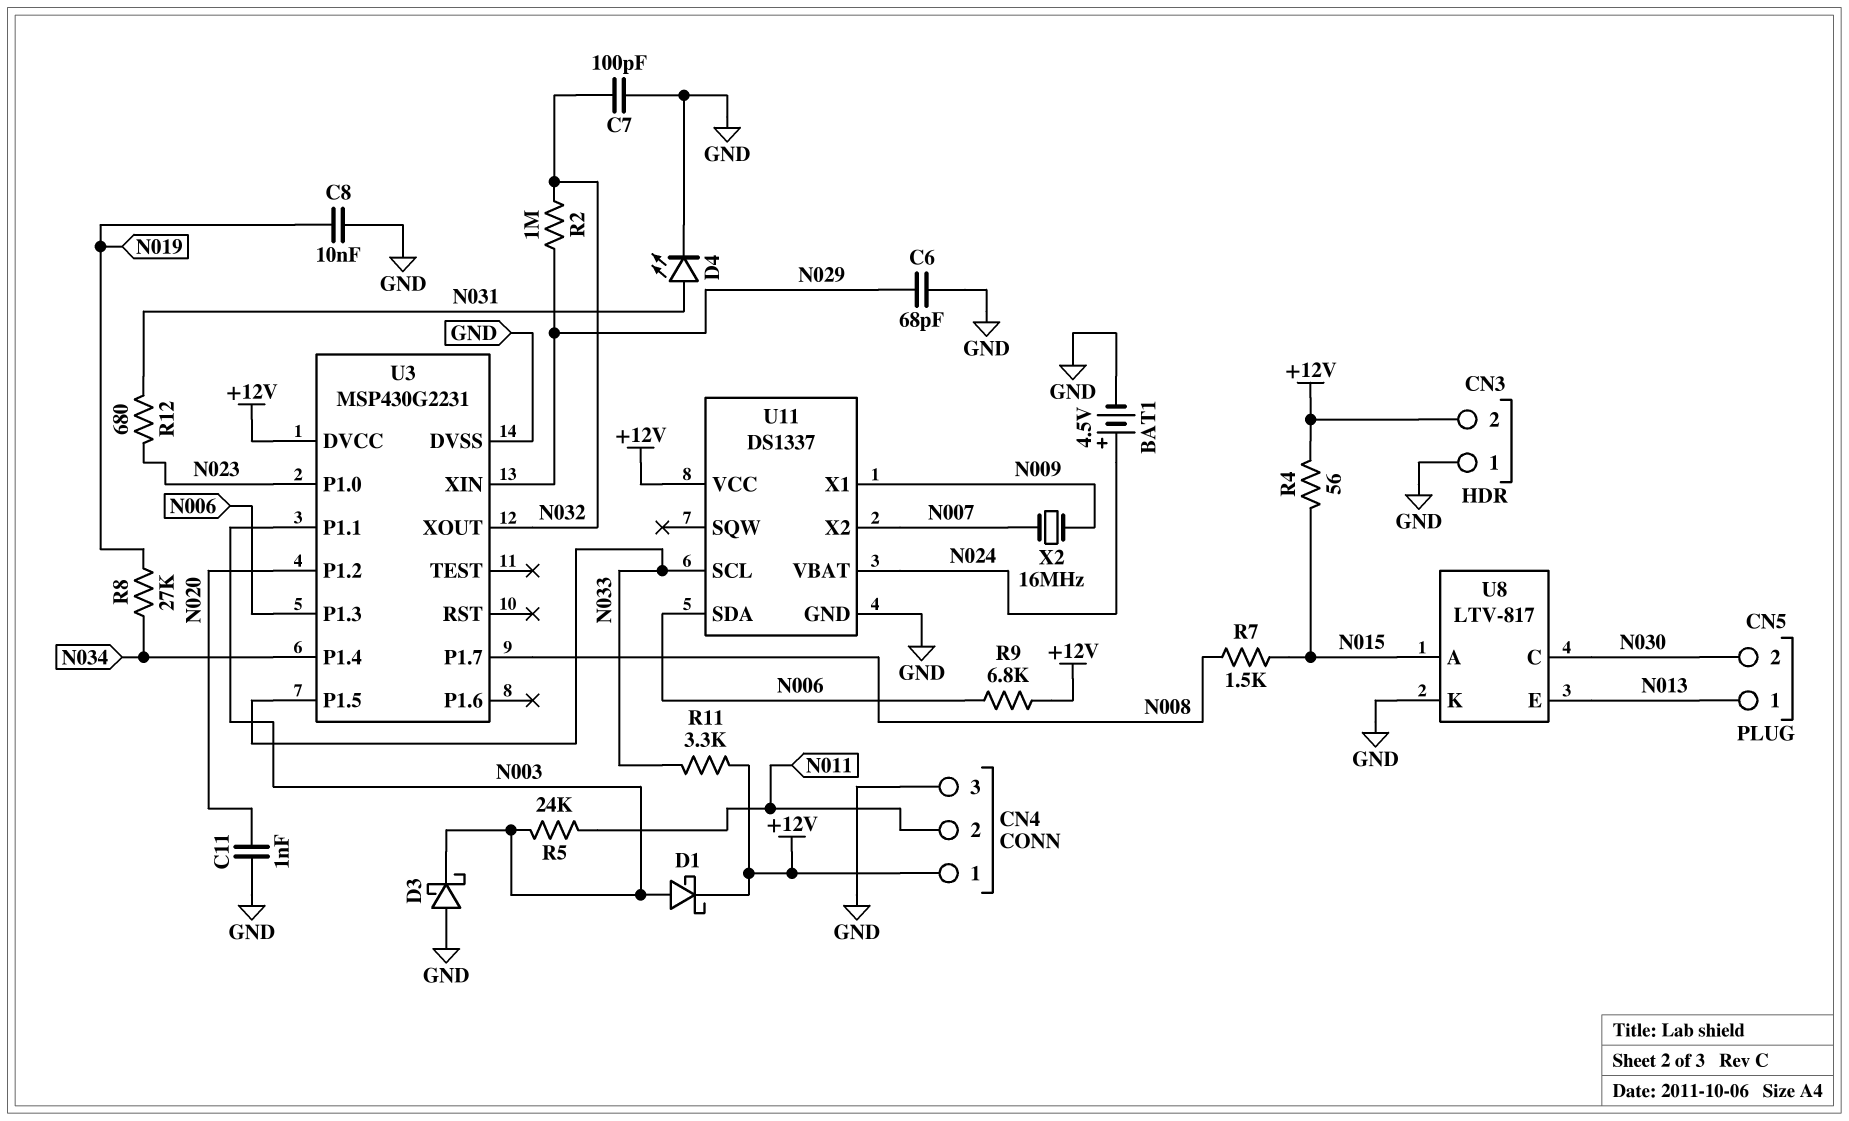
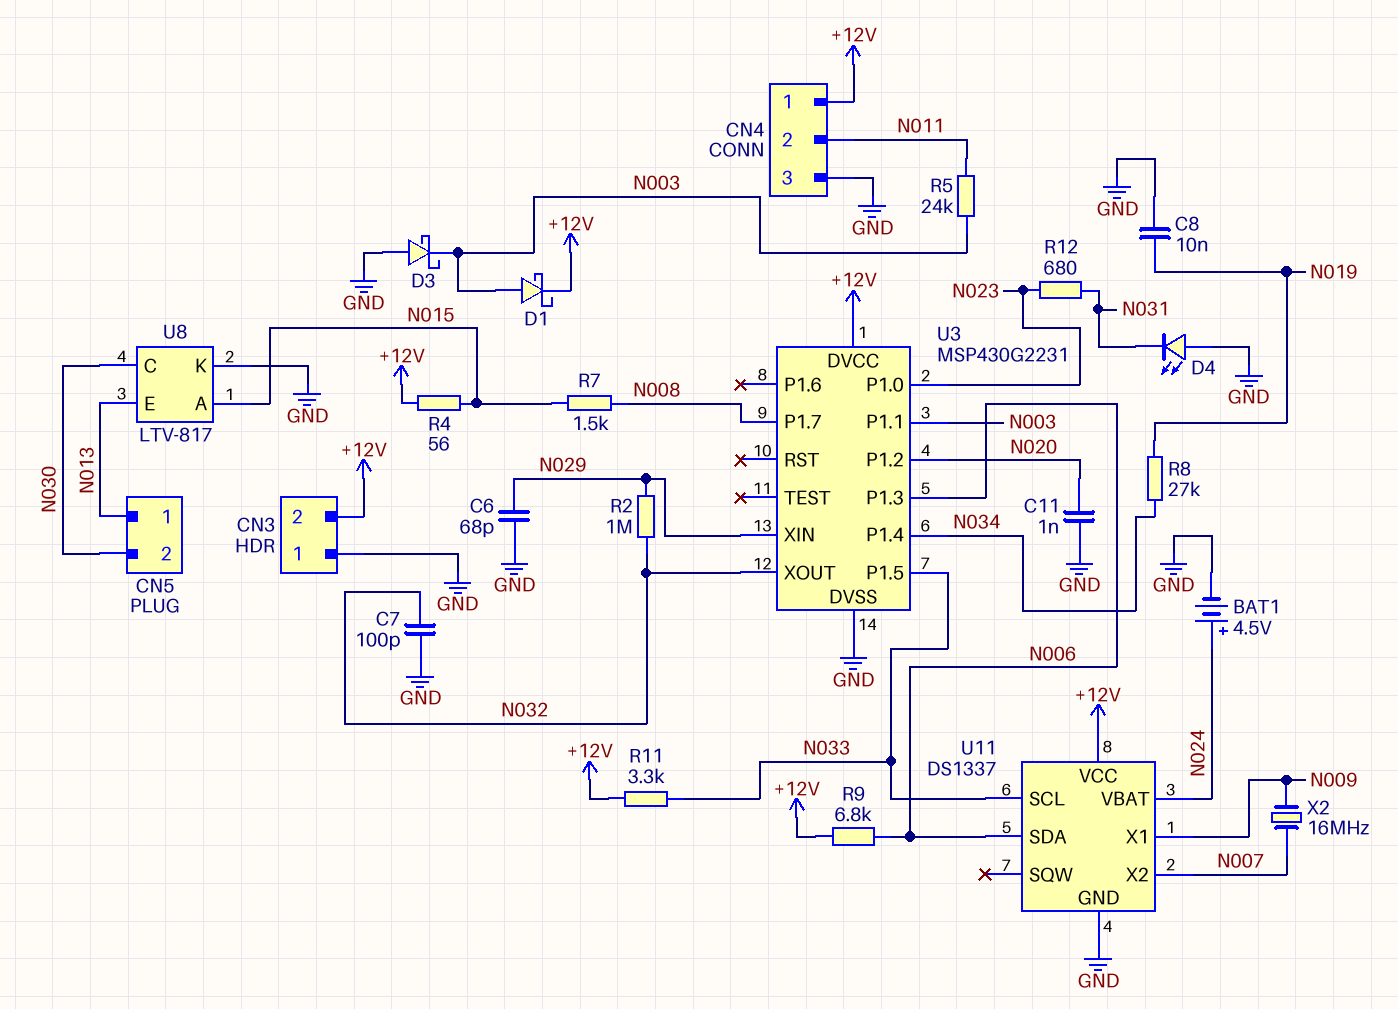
D4: LED (A N031, K GND) -> LED (A GND, K N031)

